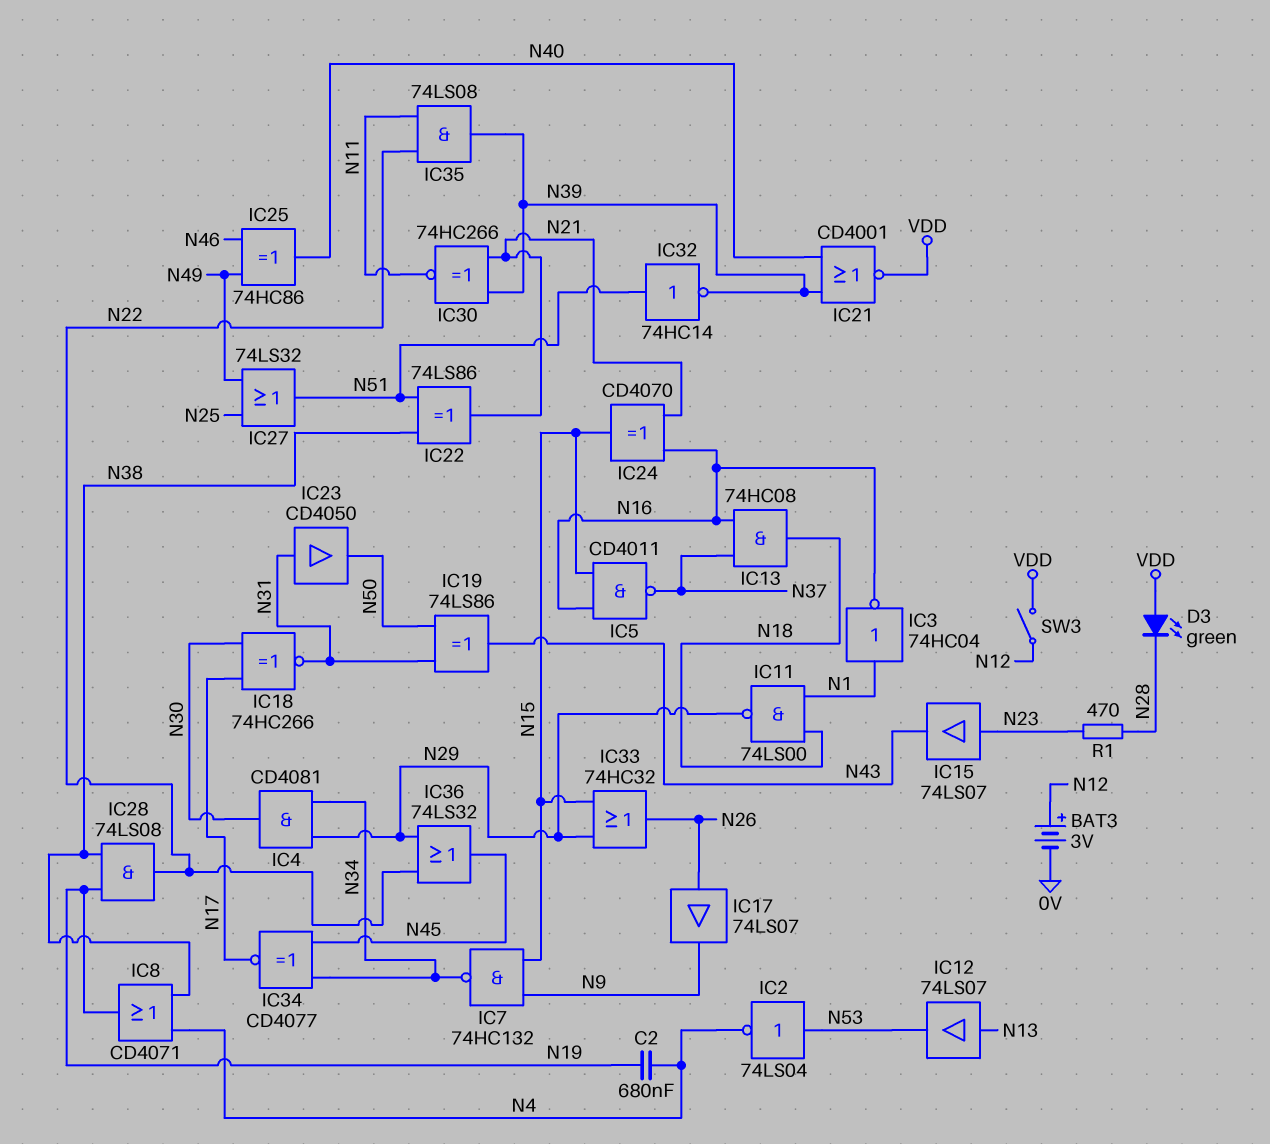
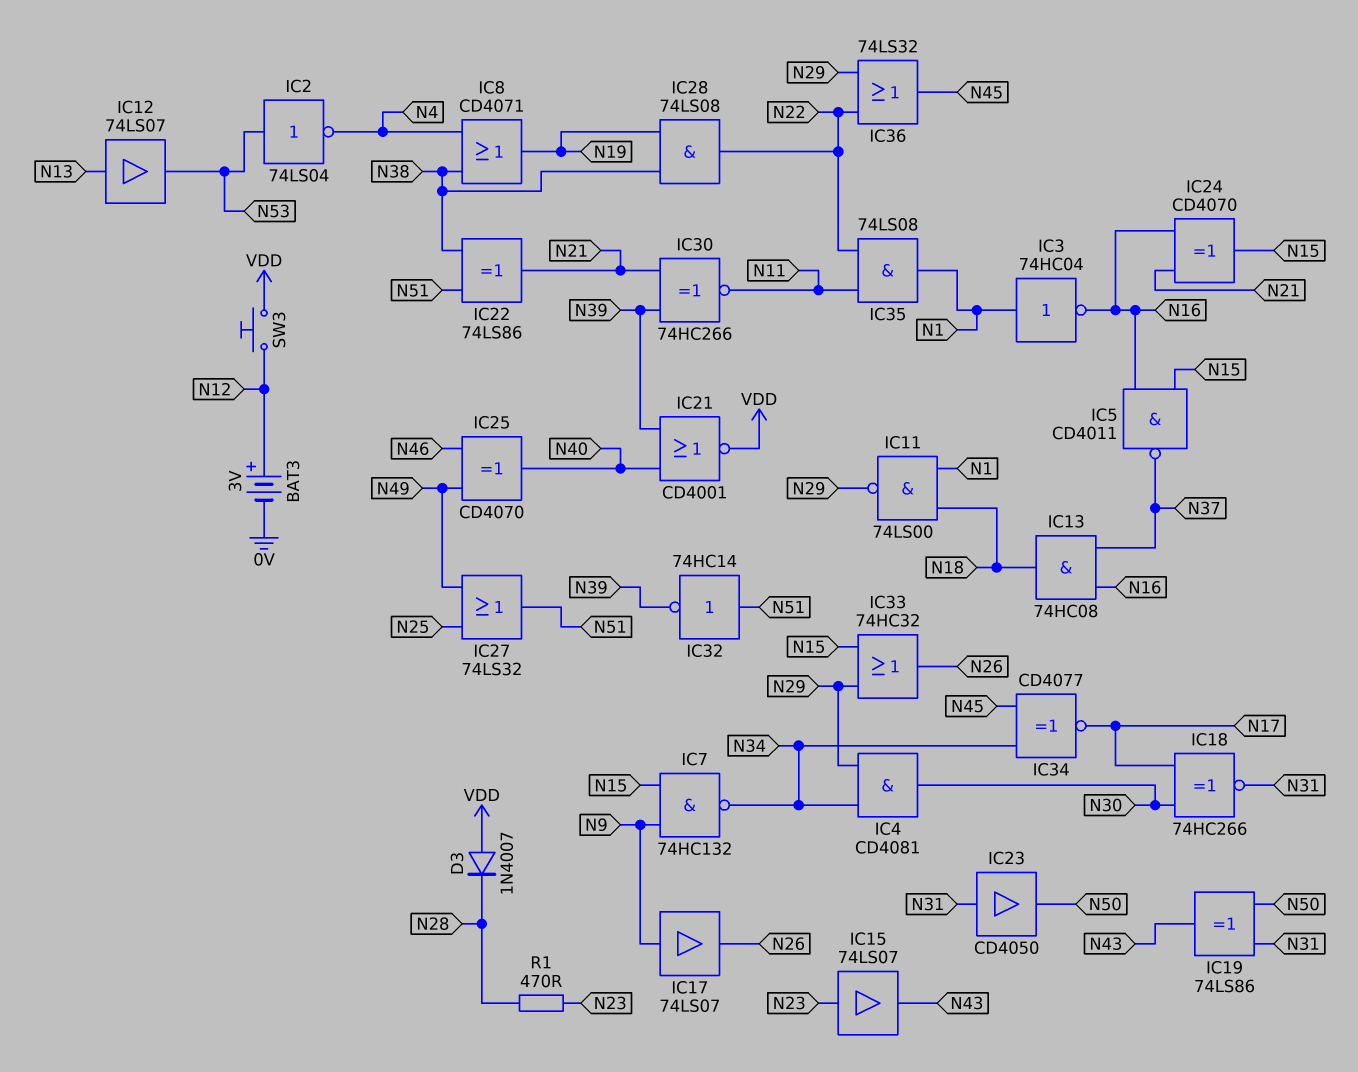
C2: 680nF (N4, N19) -> none
D3: LED green (A VDD, K N28) -> diode 1N4007 (A VDD, K N28)
IC17: buffer 74LS07 (in N26, out N9) -> buffer 74LS07 (in N9, out N26)
IC25: XOR 74HC86 (in N46, in N49, out N40) -> XOR CD4070 (in N46, in N49, out N40)
IC35: AND 74LS08 (in N11, in N22, out N39) -> AND 74LS08 (in N11, in N22, out N1)
SW3: switch (N12, VDD) -> button (N12, VDD)

